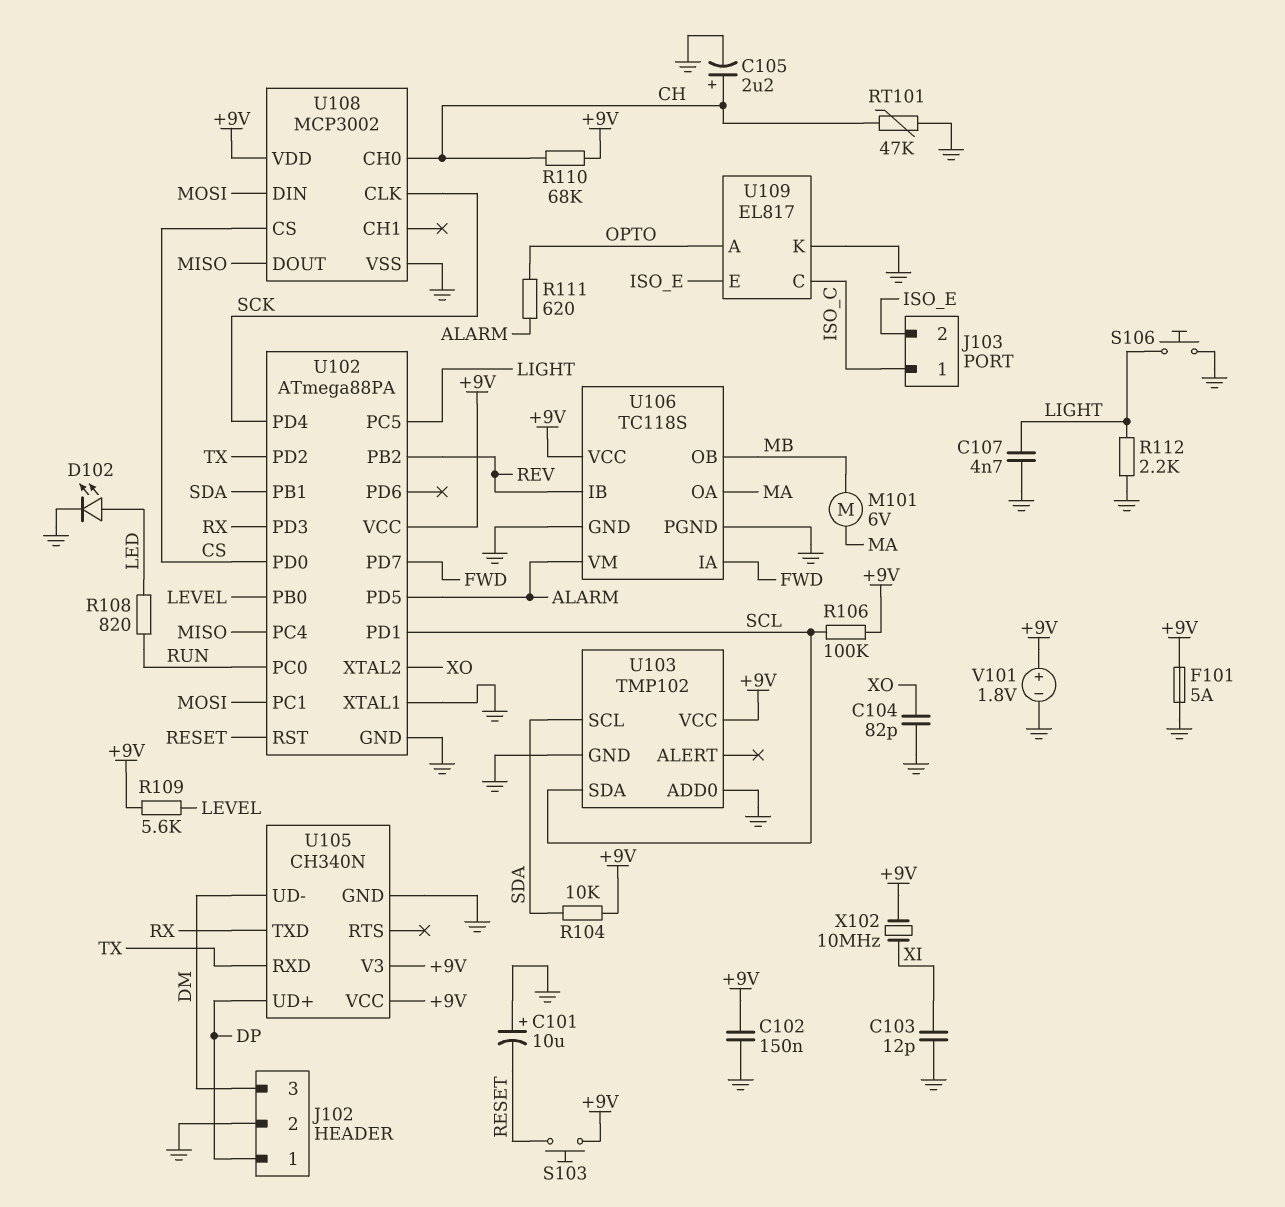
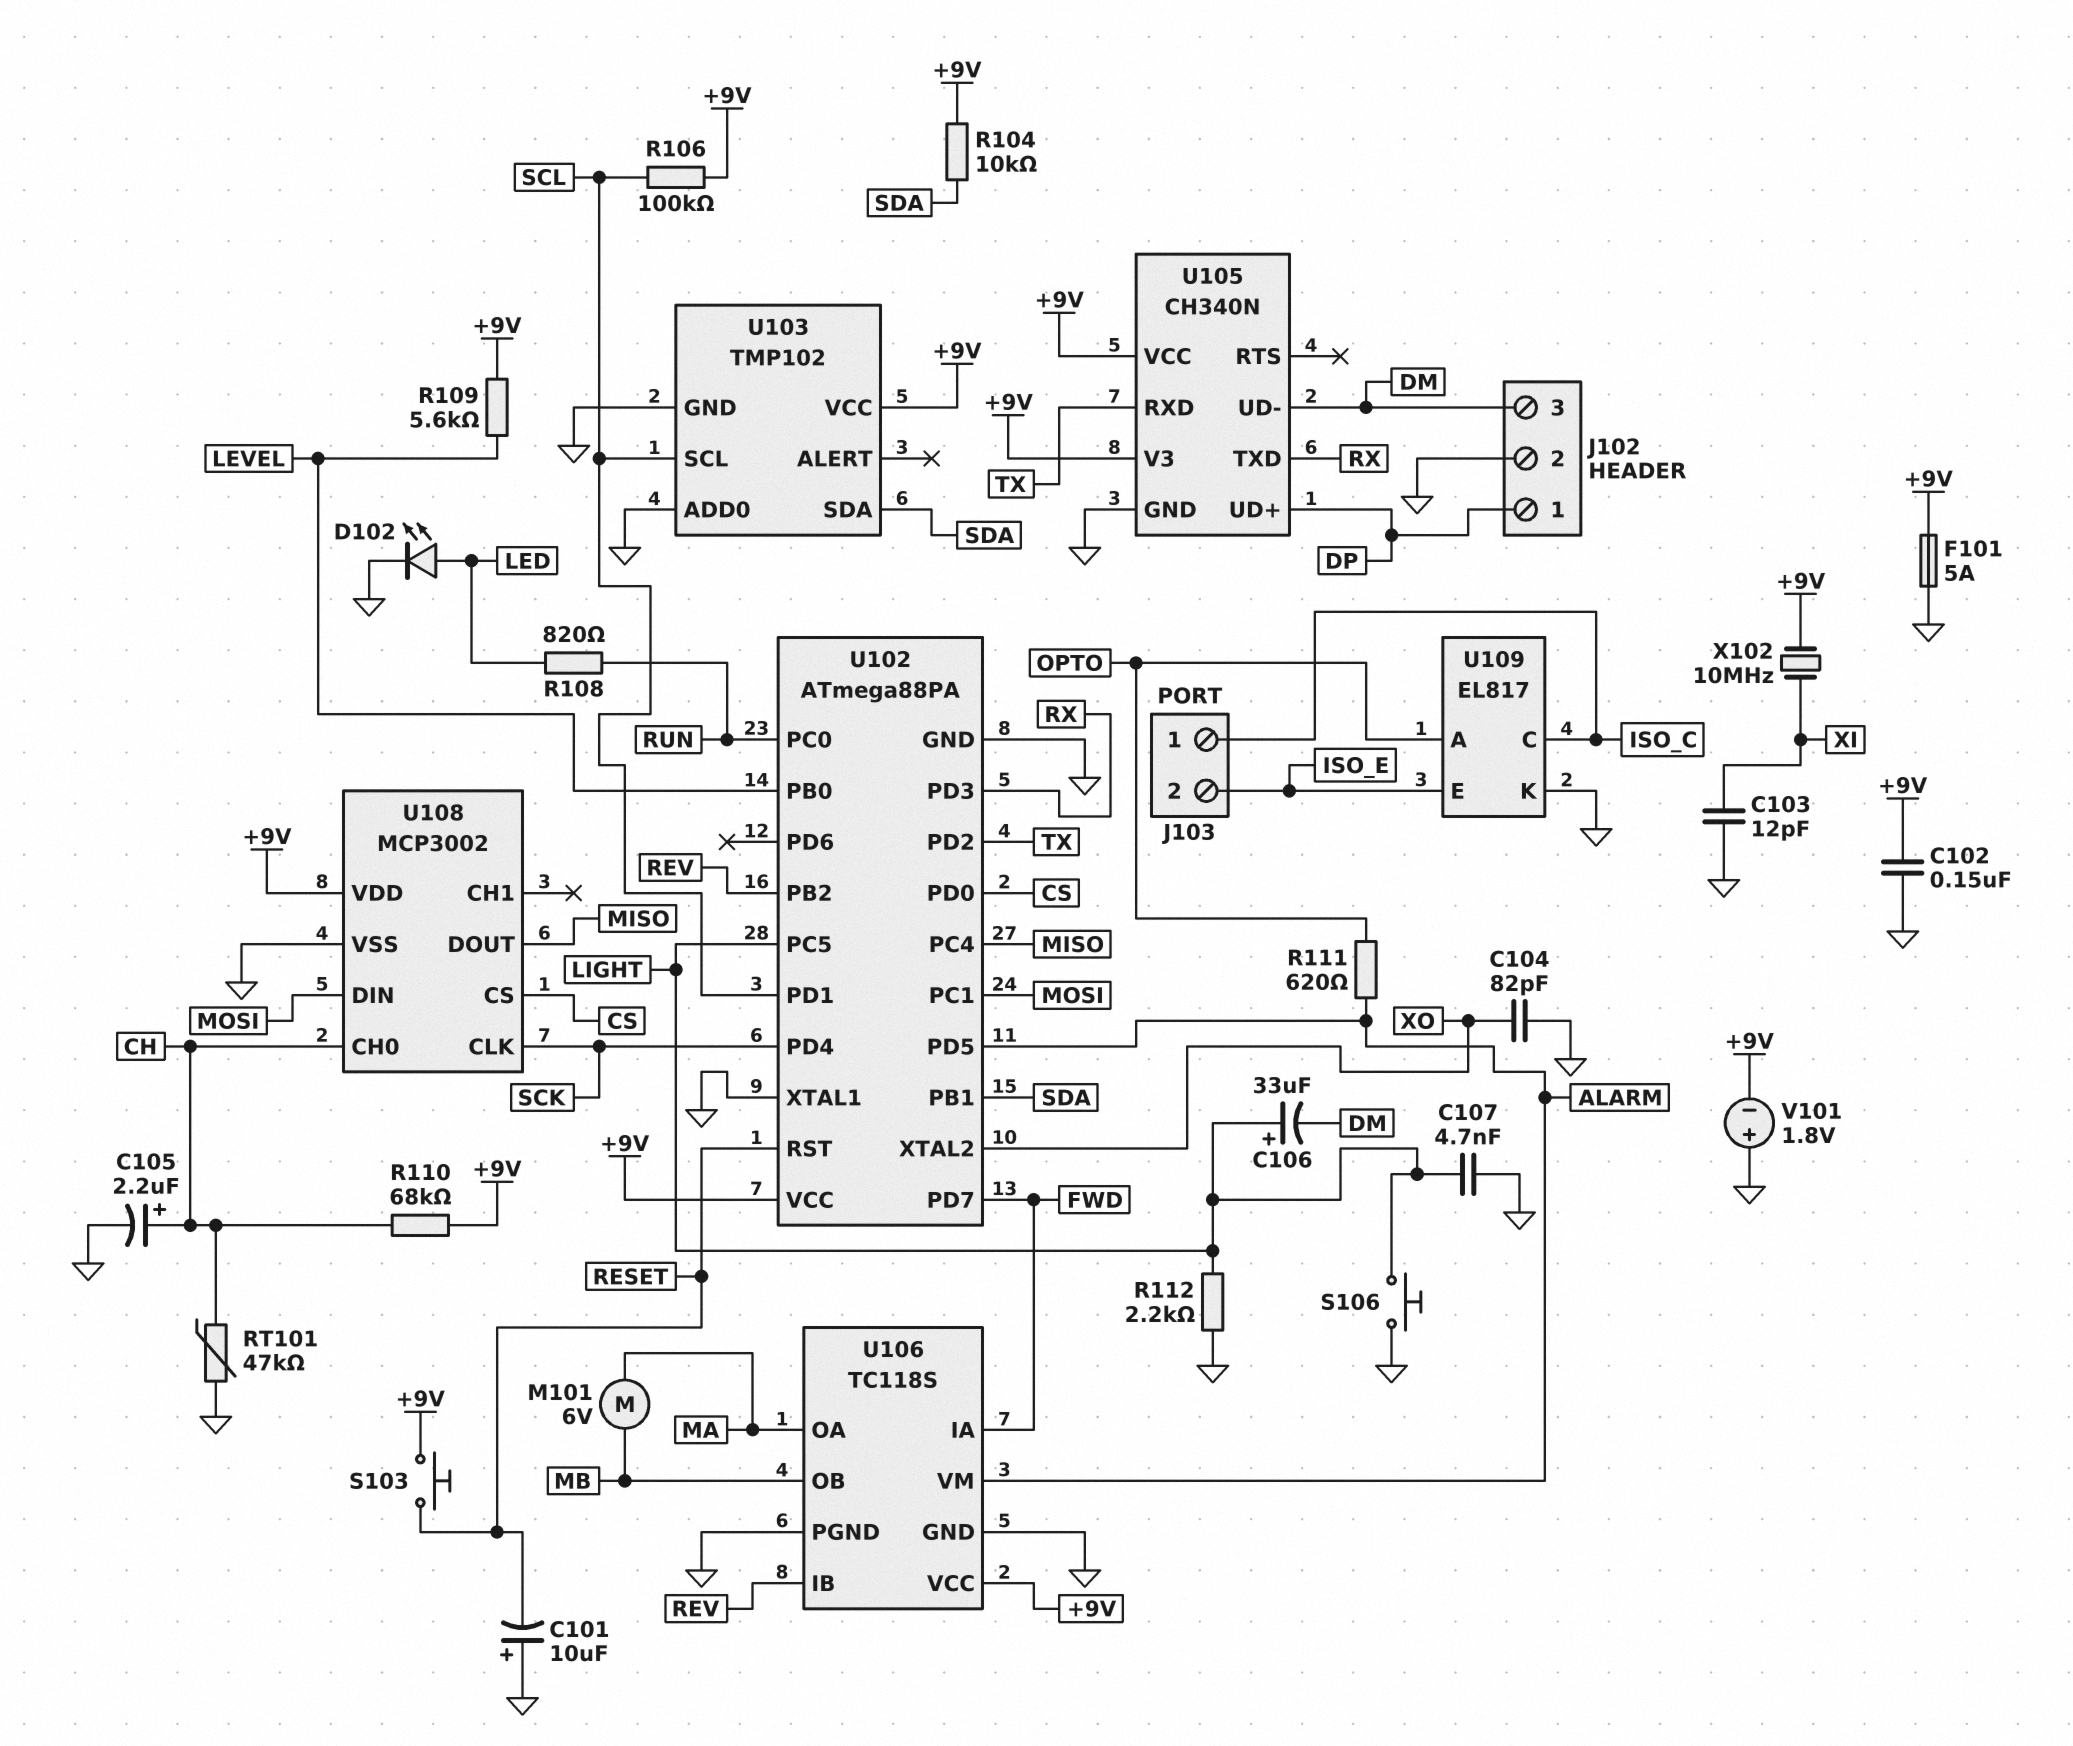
C106: none -> 33uF (plus LIGHT, minus DM)
U103 pin SCL: SDA -> SCL
U103 pin SDA: SCL -> SDA
V101: 1.8V (plus +9V, minus GND) -> 1.8V (plus GND, minus +9V)

